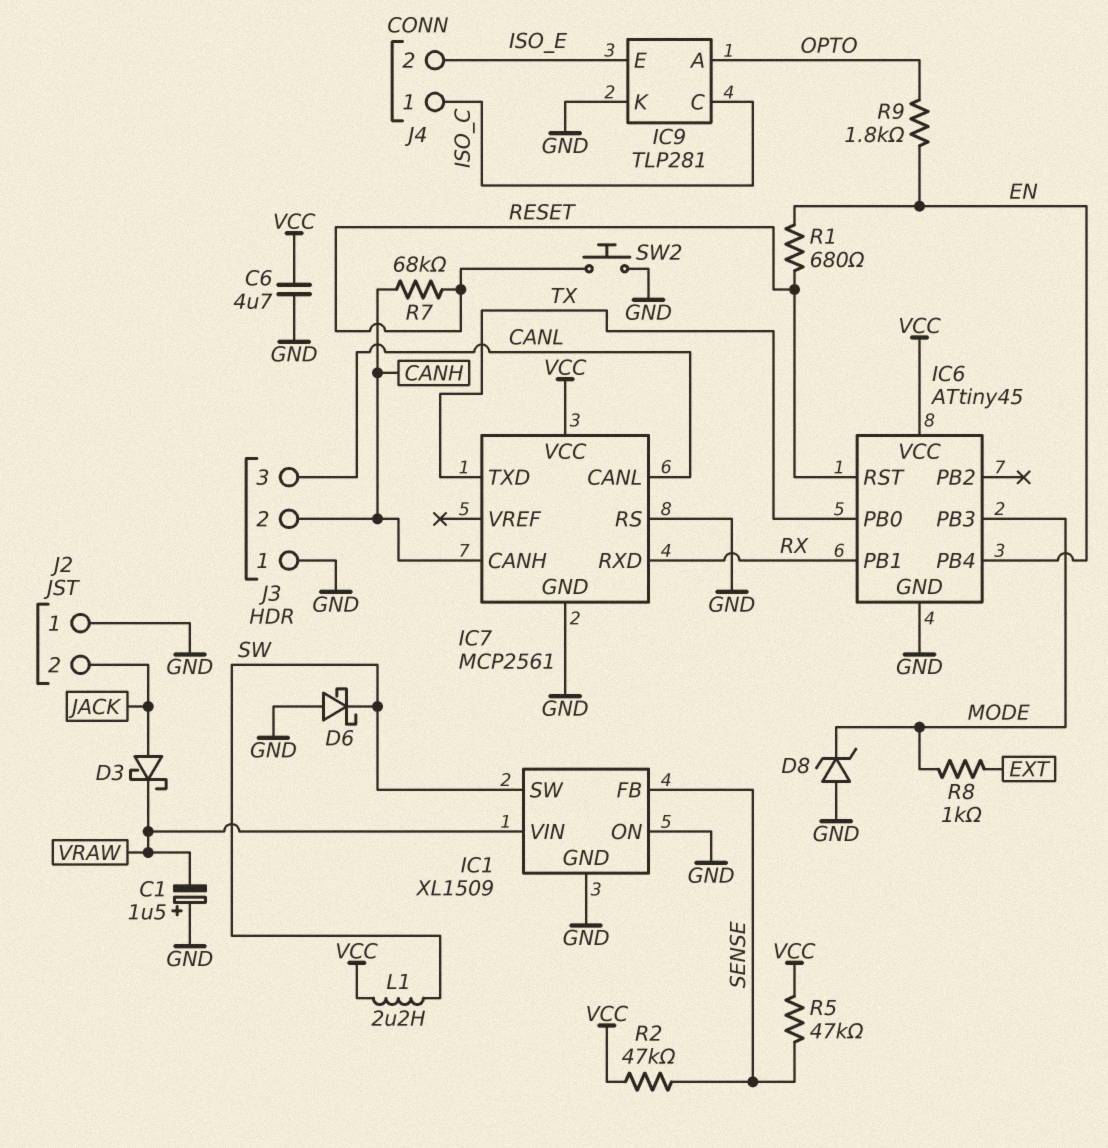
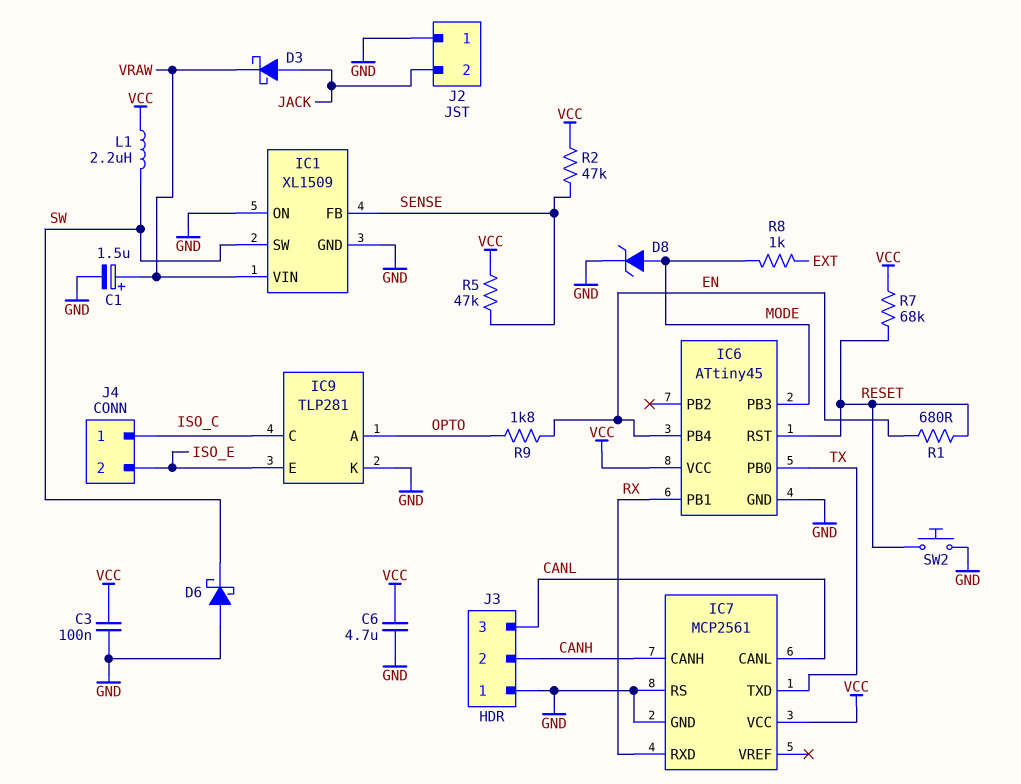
C1: 1.5uF (plus GND, minus VRAW) -> 1.5uF (plus VRAW, minus GND)
C3: none -> 100nF (GND, VCC)
D8: zener (A GND, K MODE) -> zener (A MODE, K GND)
R7: 68k (CANH, RESET) -> 68k (RESET, VCC)

